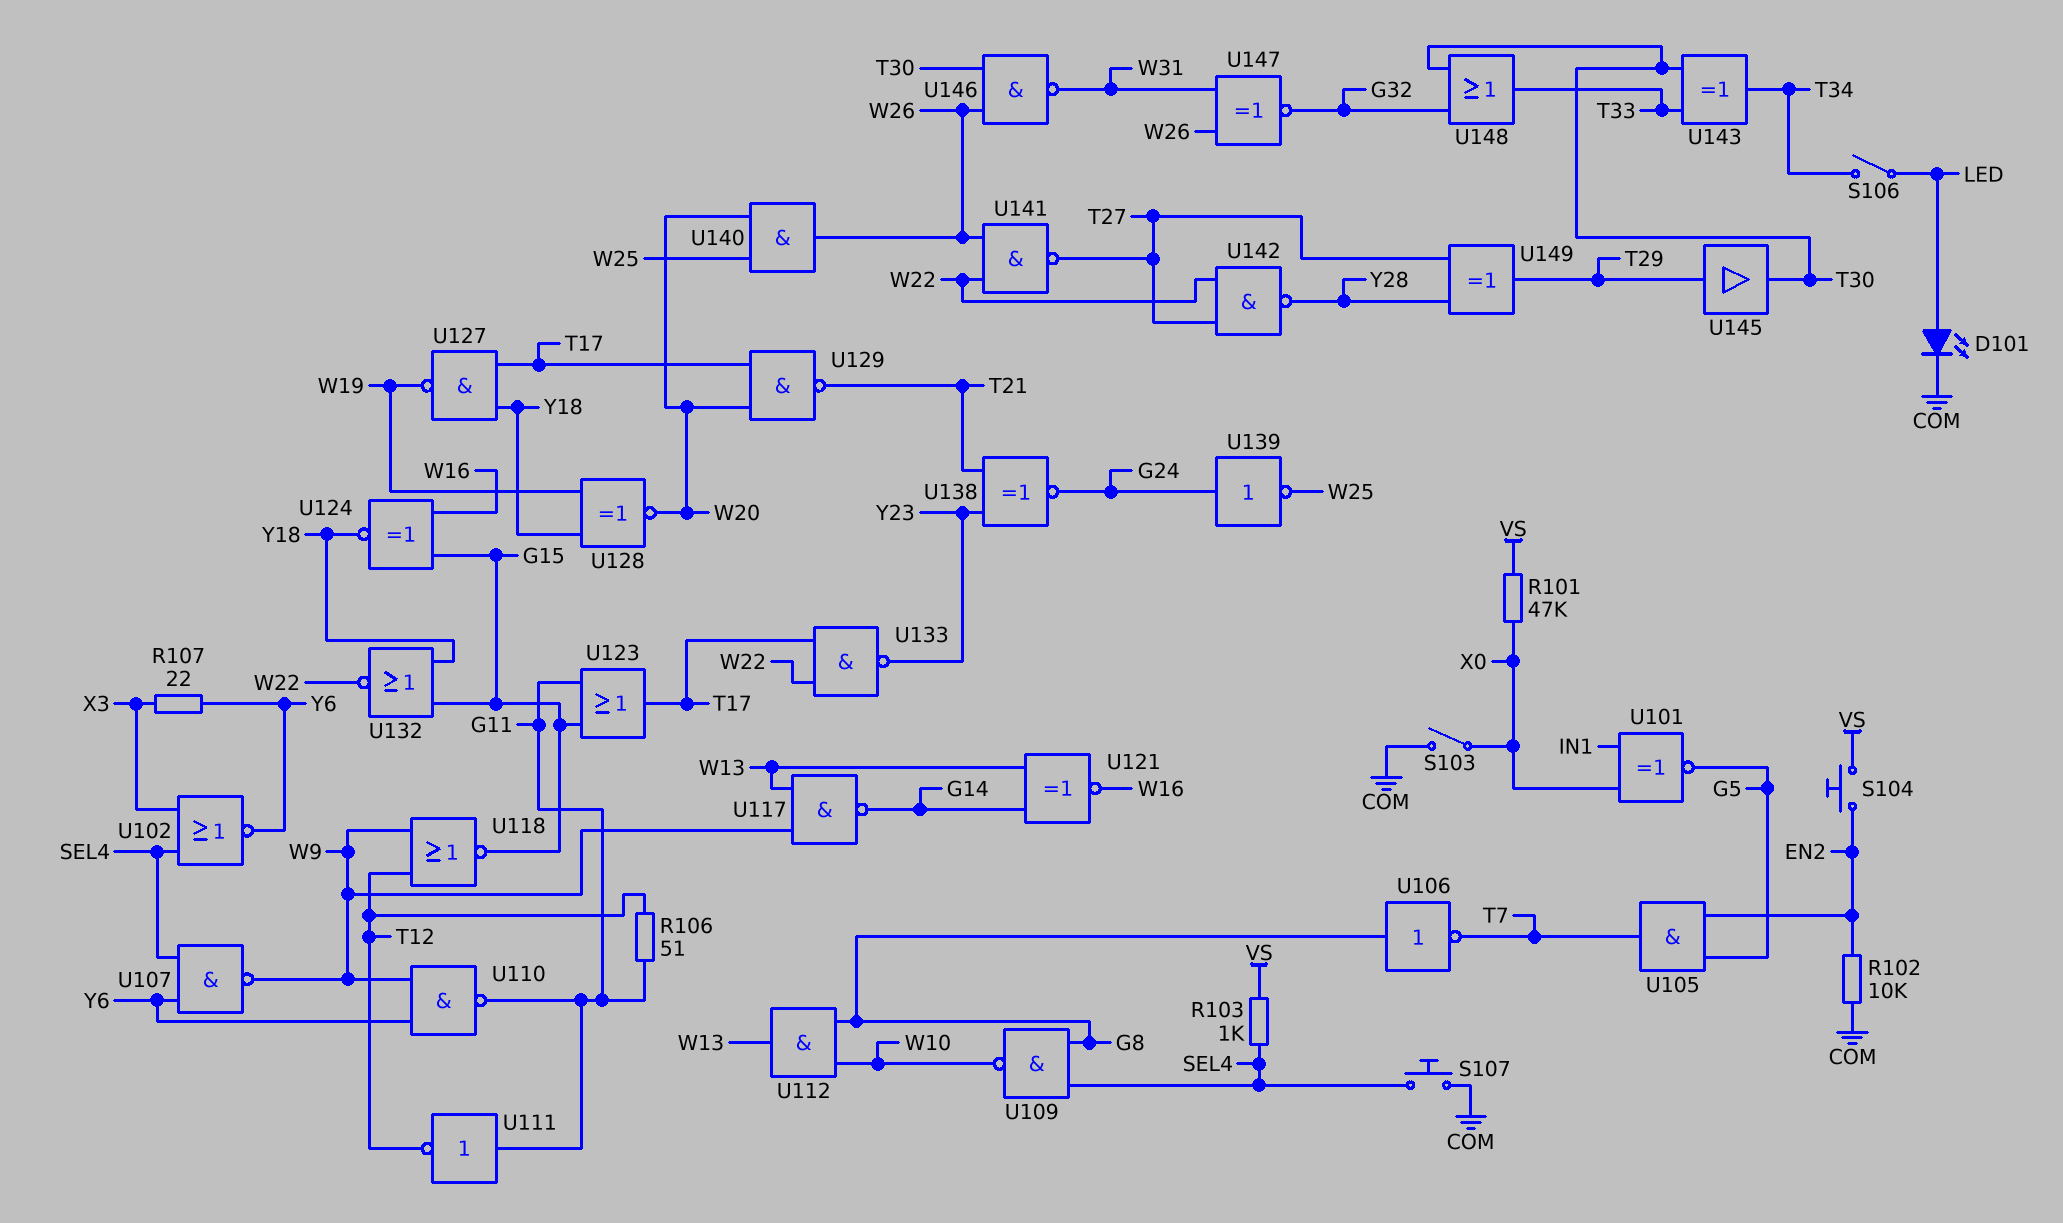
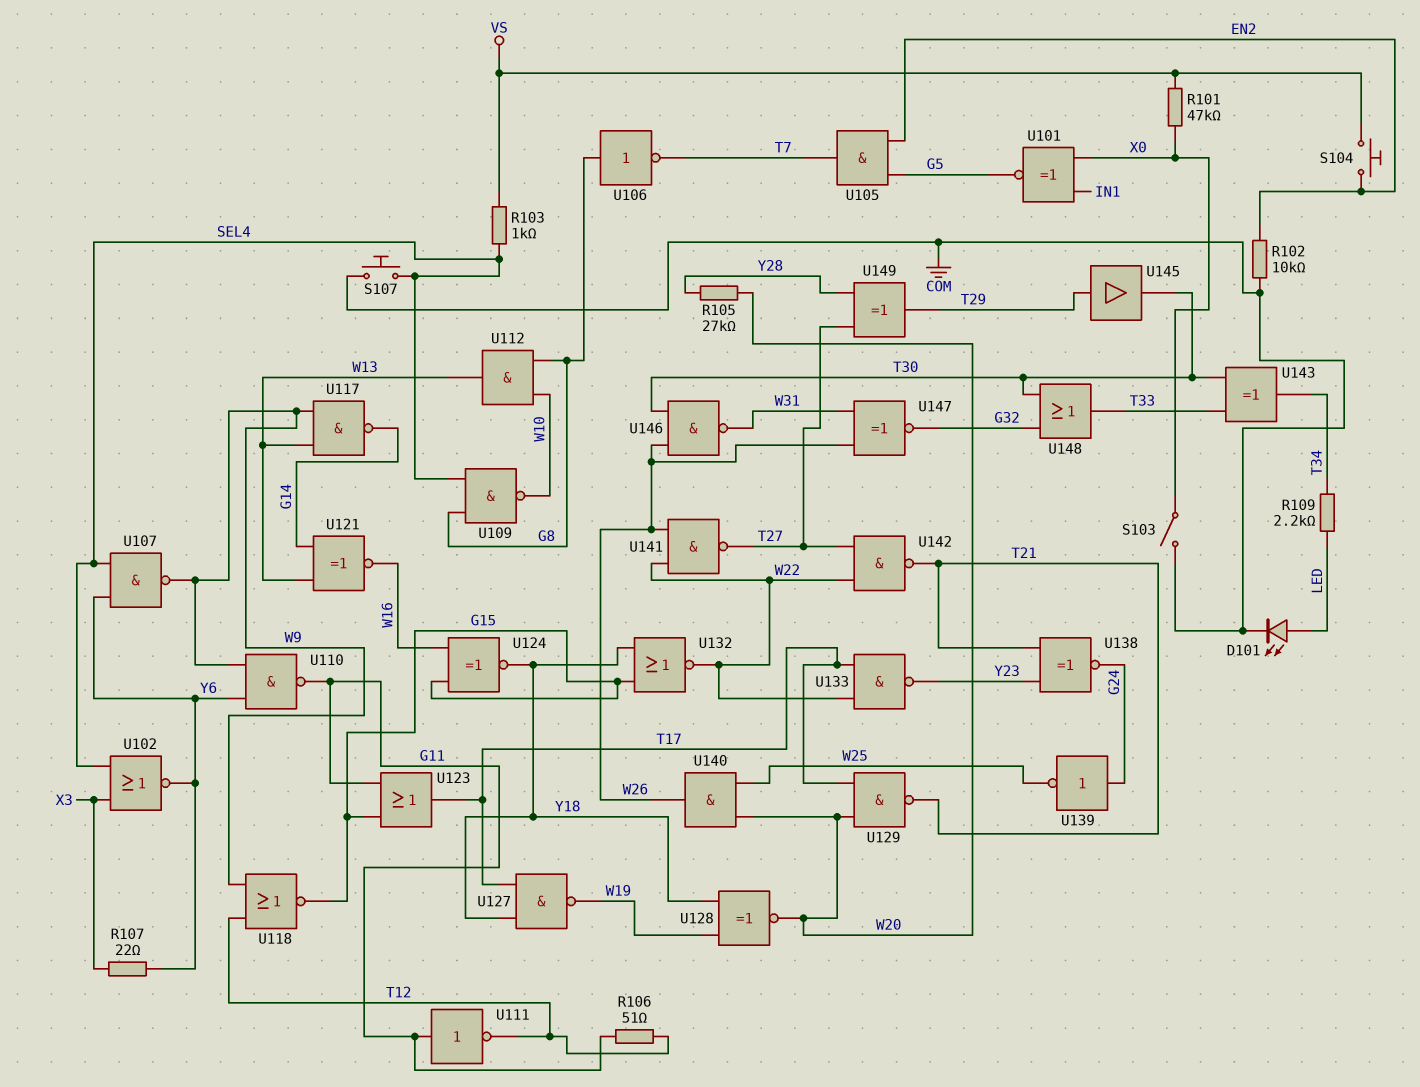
R105: none -> 27k (W20, Y28)
R109: none -> 2.2k (LED, T34)
S106: switch (LED, T34) -> none
U142: NAND (in T27, in W22, out Y28) -> NAND (in T27, in W22, out T21)

